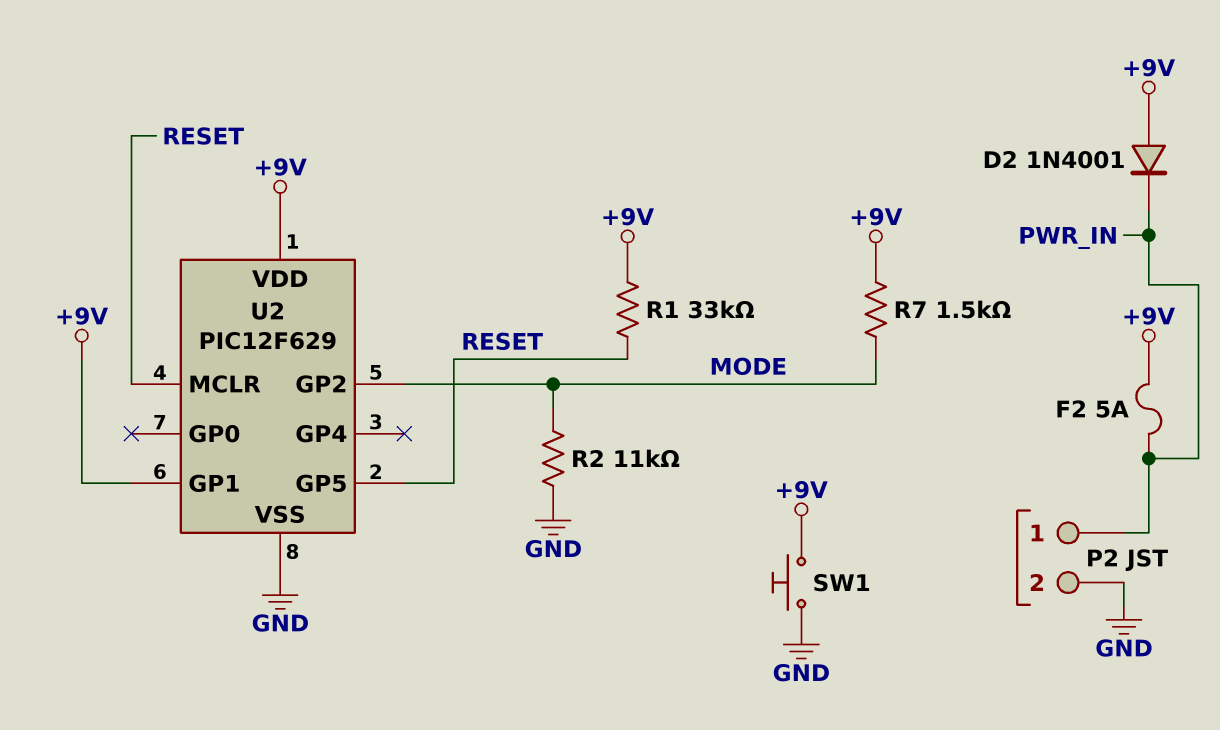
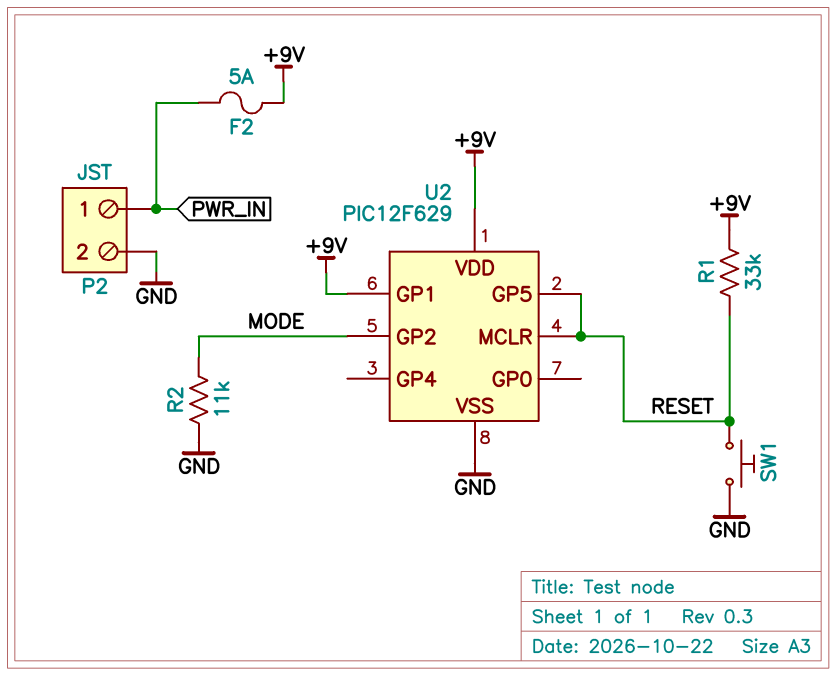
D2: diode 1N4001 (A +9V, K PWR_IN) -> none
R7: 1.5k (+9V, MODE) -> none
SW1: button (+9V, GND) -> button (GND, RESET)

